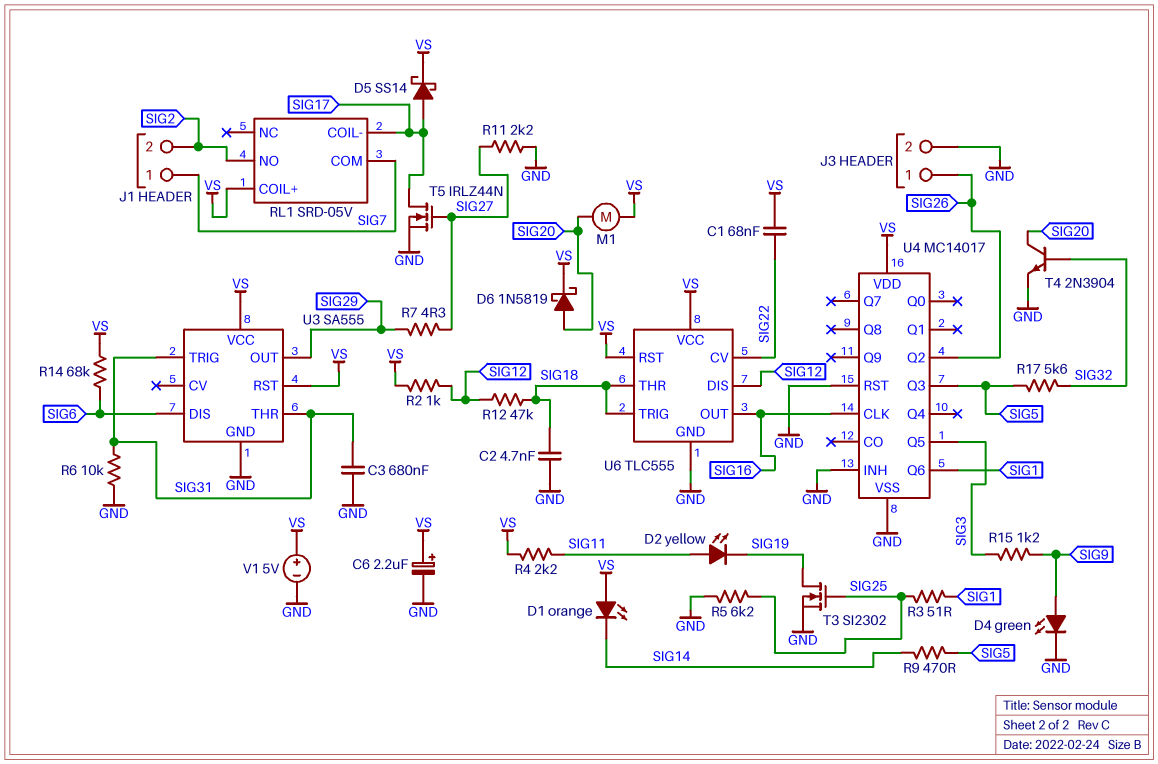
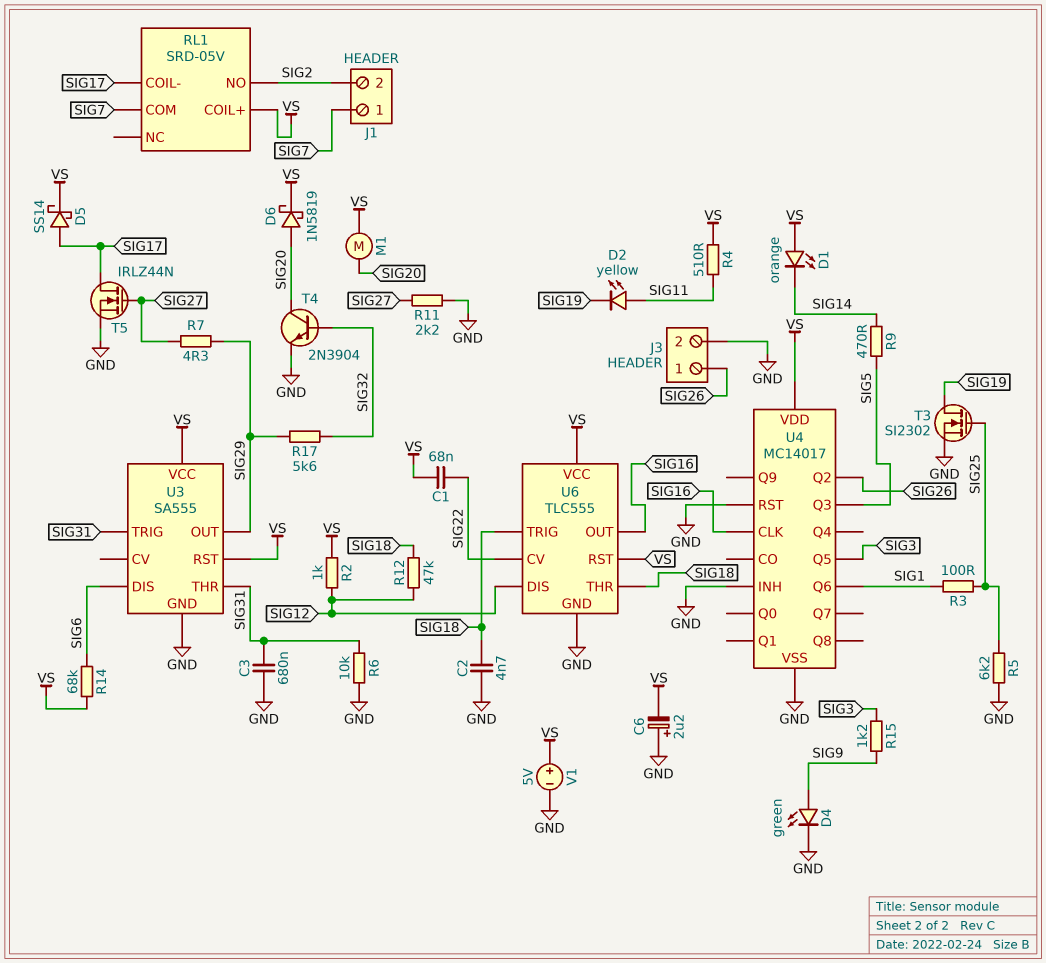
C6: 2.2uF (plus VS, minus GND) -> 2.2uF (plus GND, minus VS)
R3: 51 (SIG1, SIG25) -> 100 (SIG1, SIG25)
R4: 2.2k (SIG11, VS) -> 510 (SIG11, VS)
R17: 5.6k (SIG5, SIG32) -> 5.6k (SIG29, SIG32)

